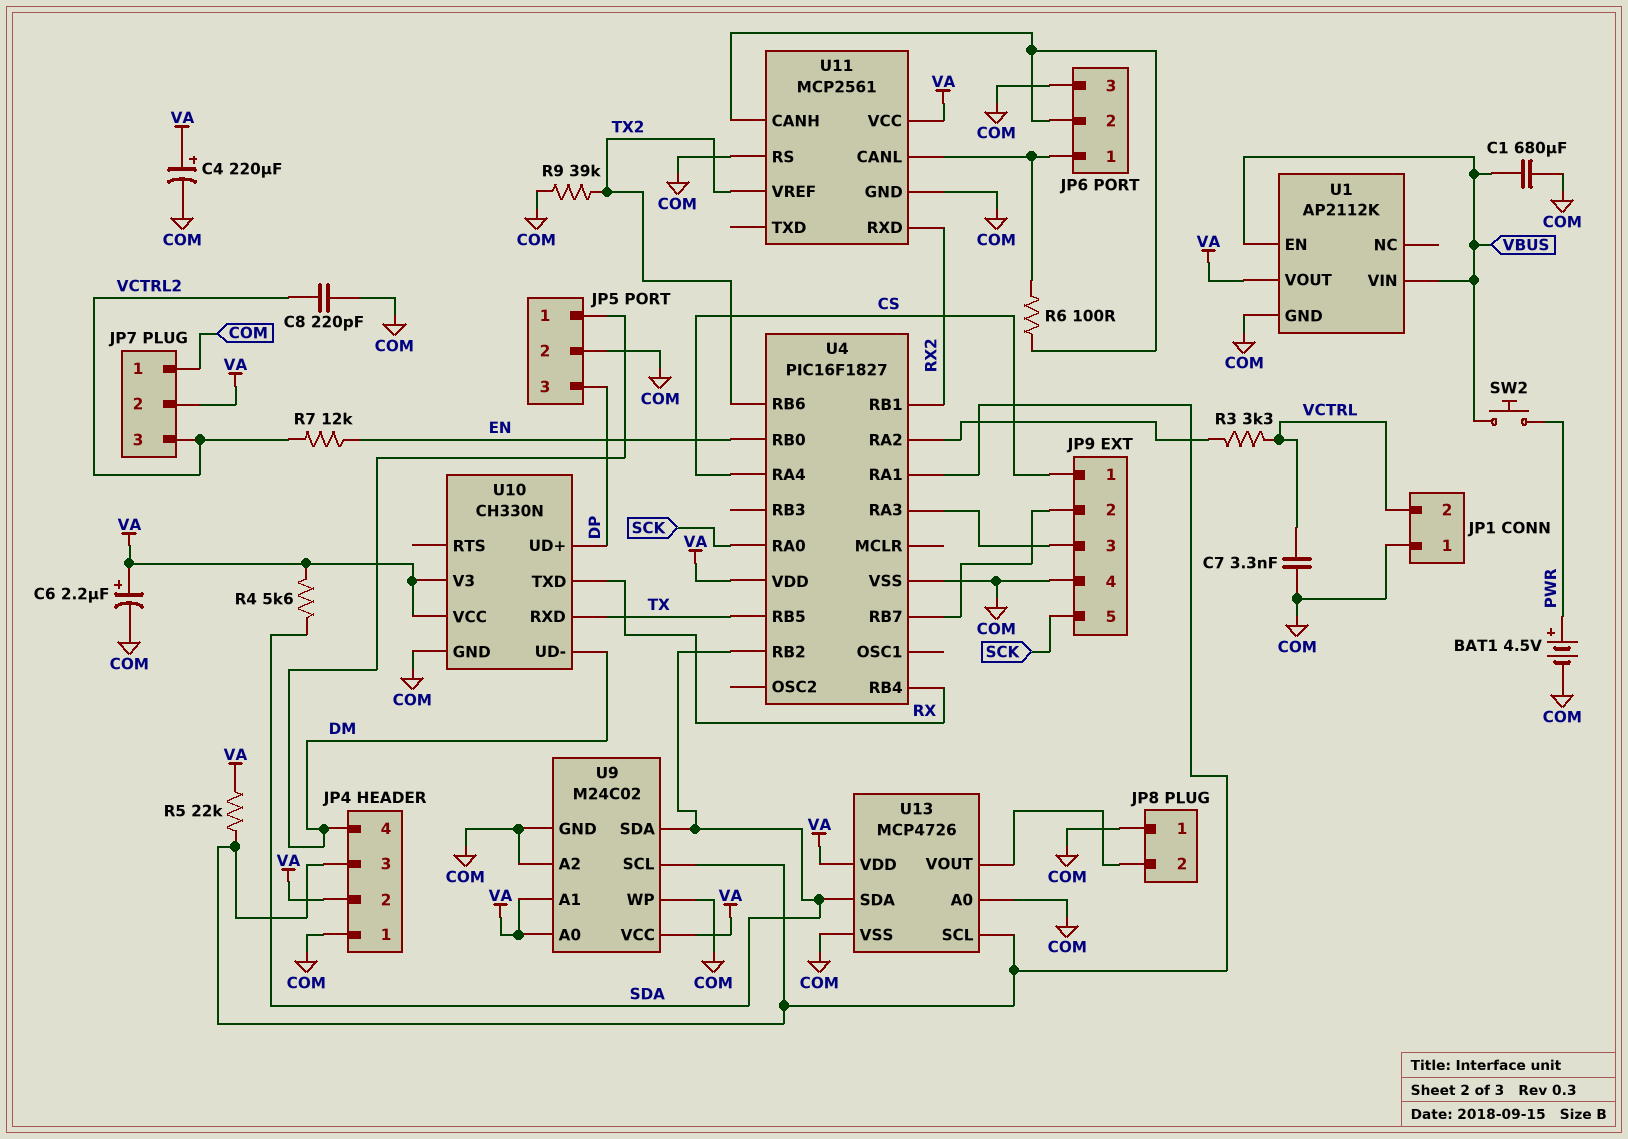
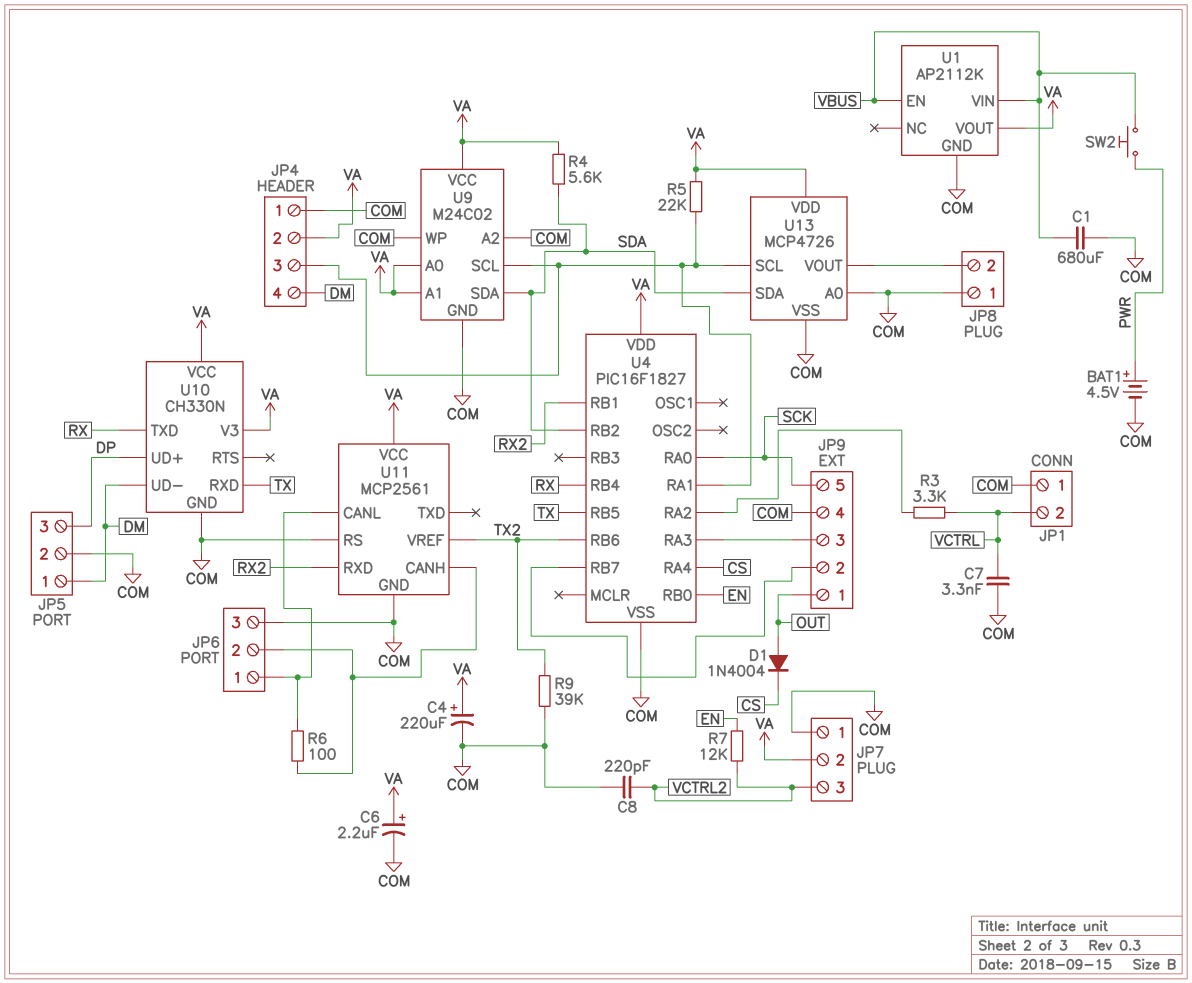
D1: none -> diode 1N4004 (A OUT, K CS)
JP9 pin 1: CS -> OUT

